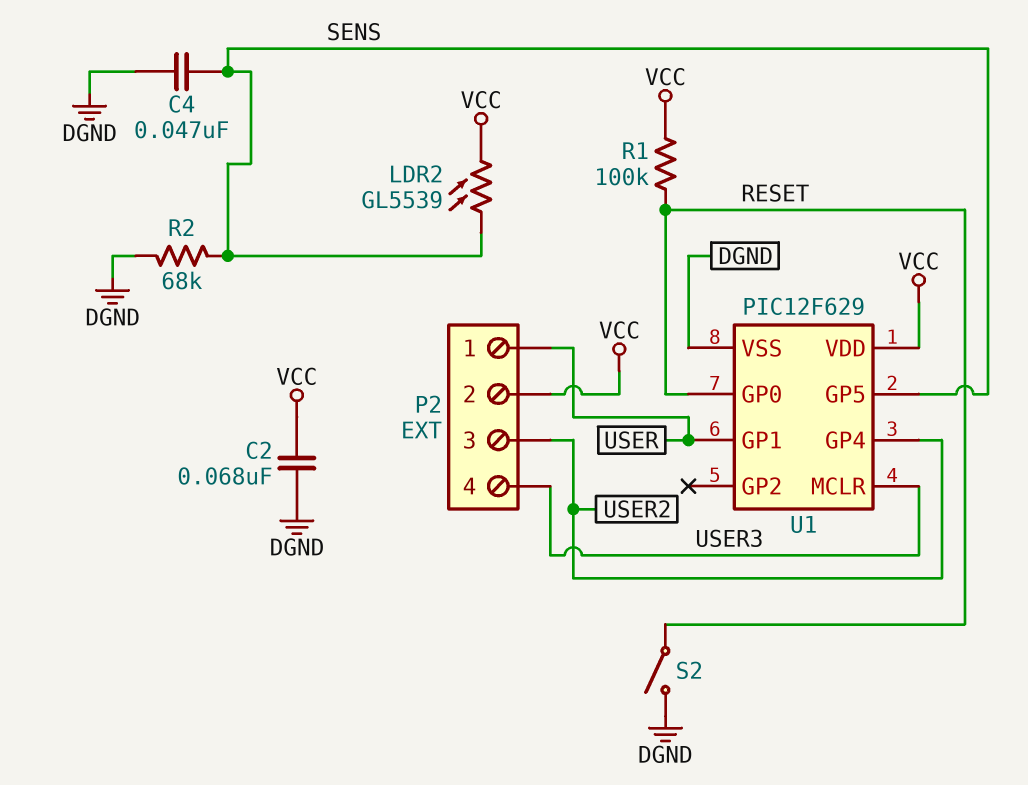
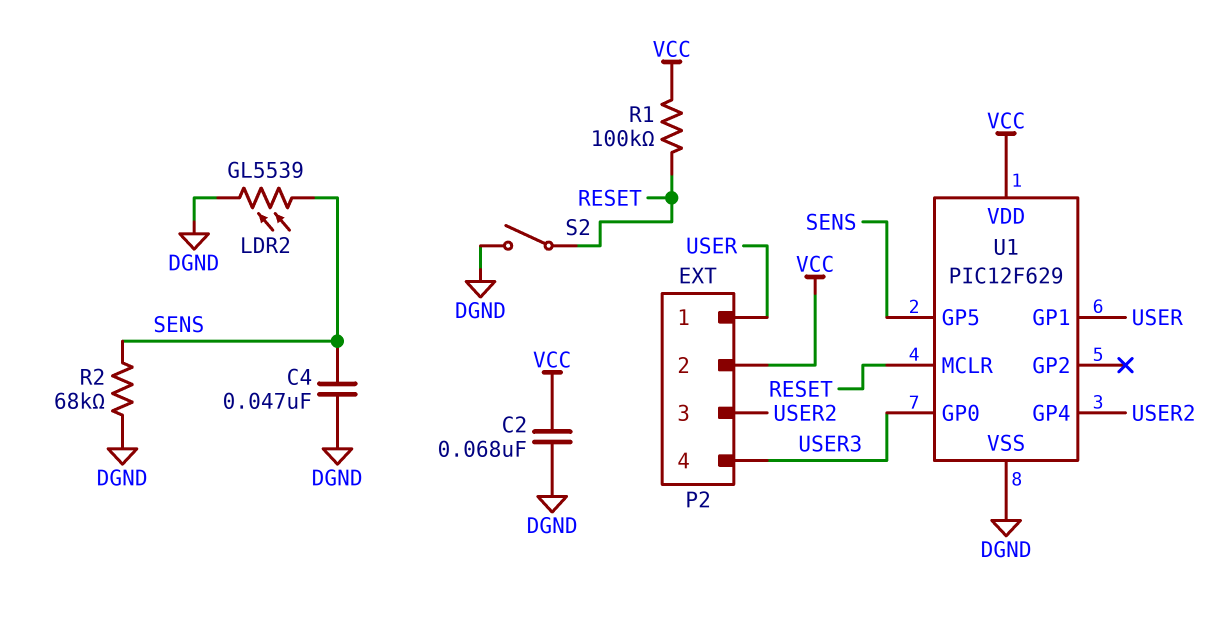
LDR2: GL5539 (SENS, VCC) -> GL5539 (DGND, SENS)
U1 pin GP0: RESET -> USER3
U1 pin MCLR: USER3 -> RESET

